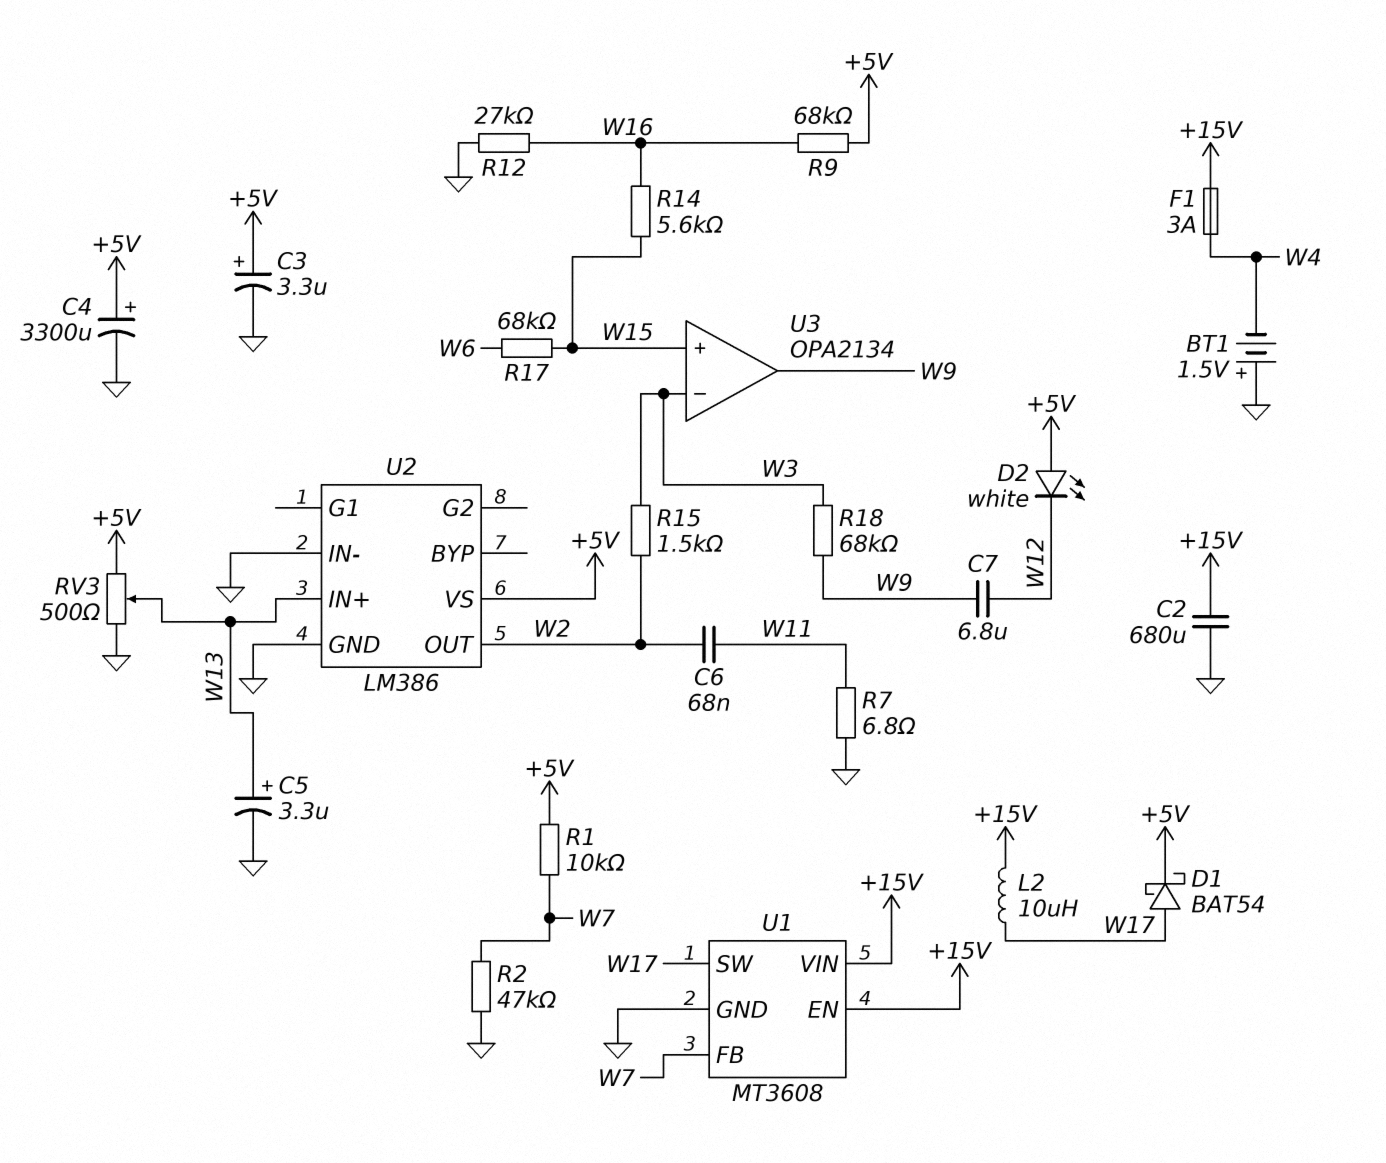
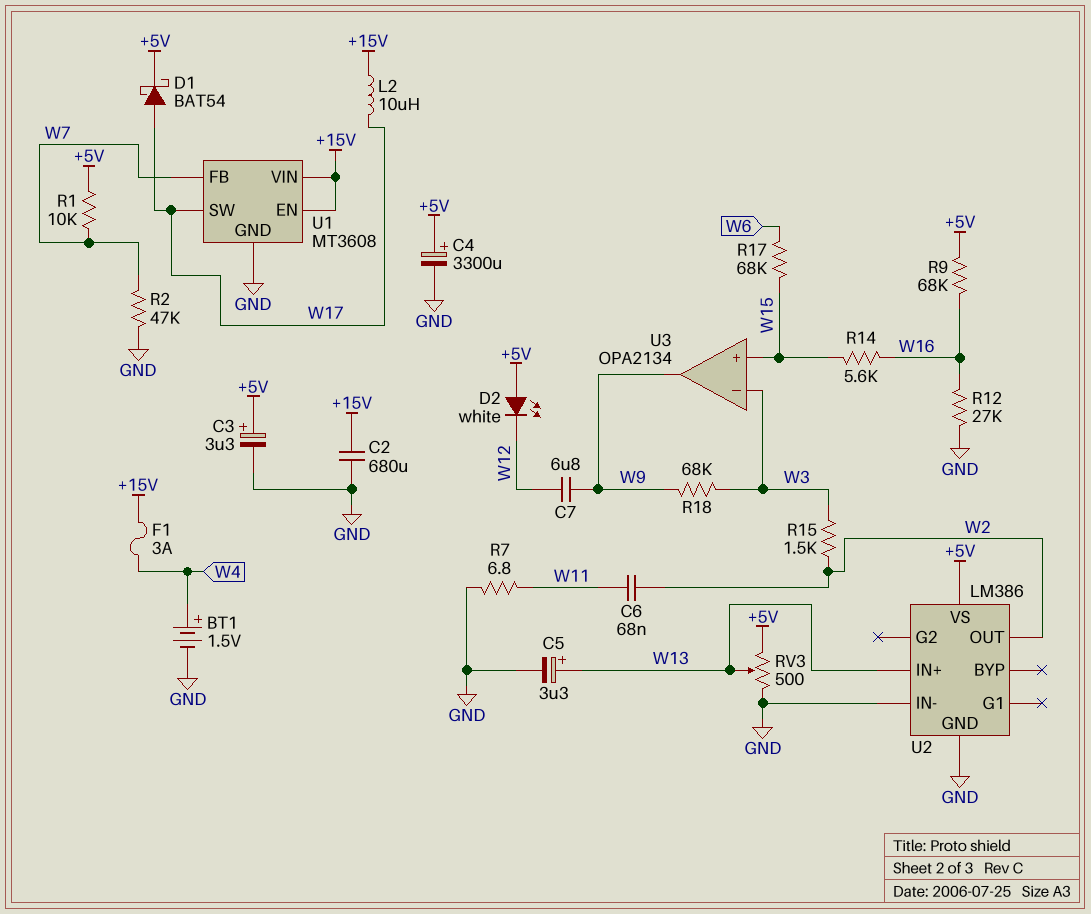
BT1: 1.5V (plus GND, minus W4) -> 1.5V (plus W4, minus GND)

